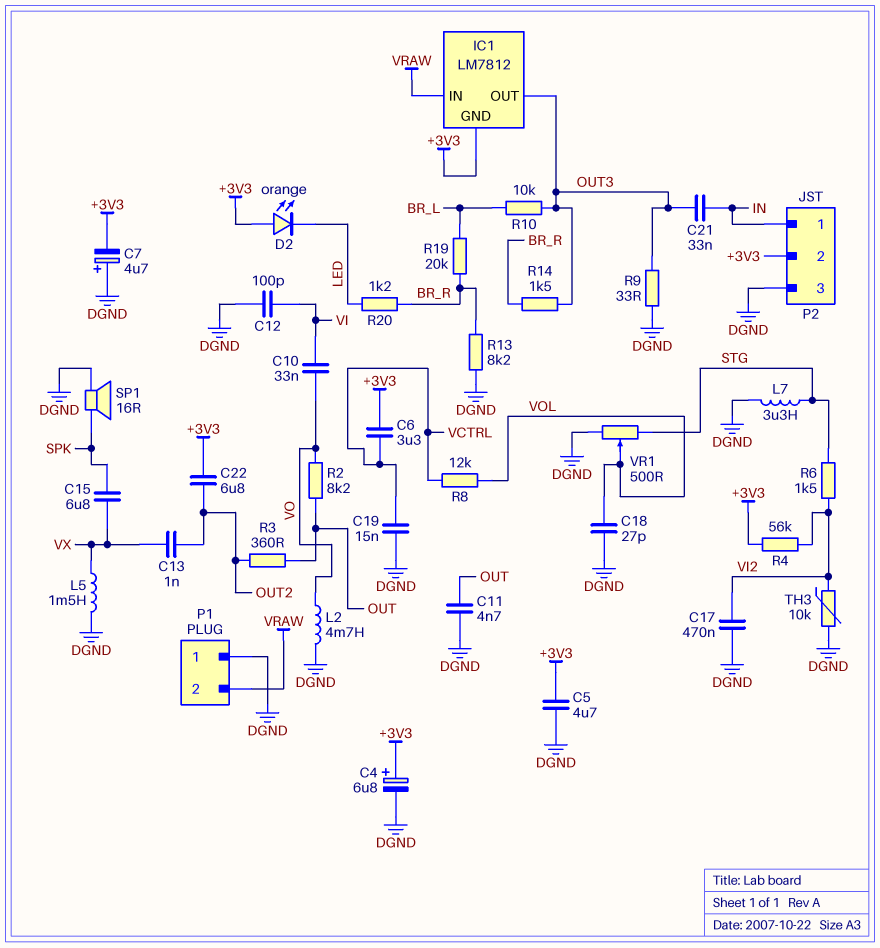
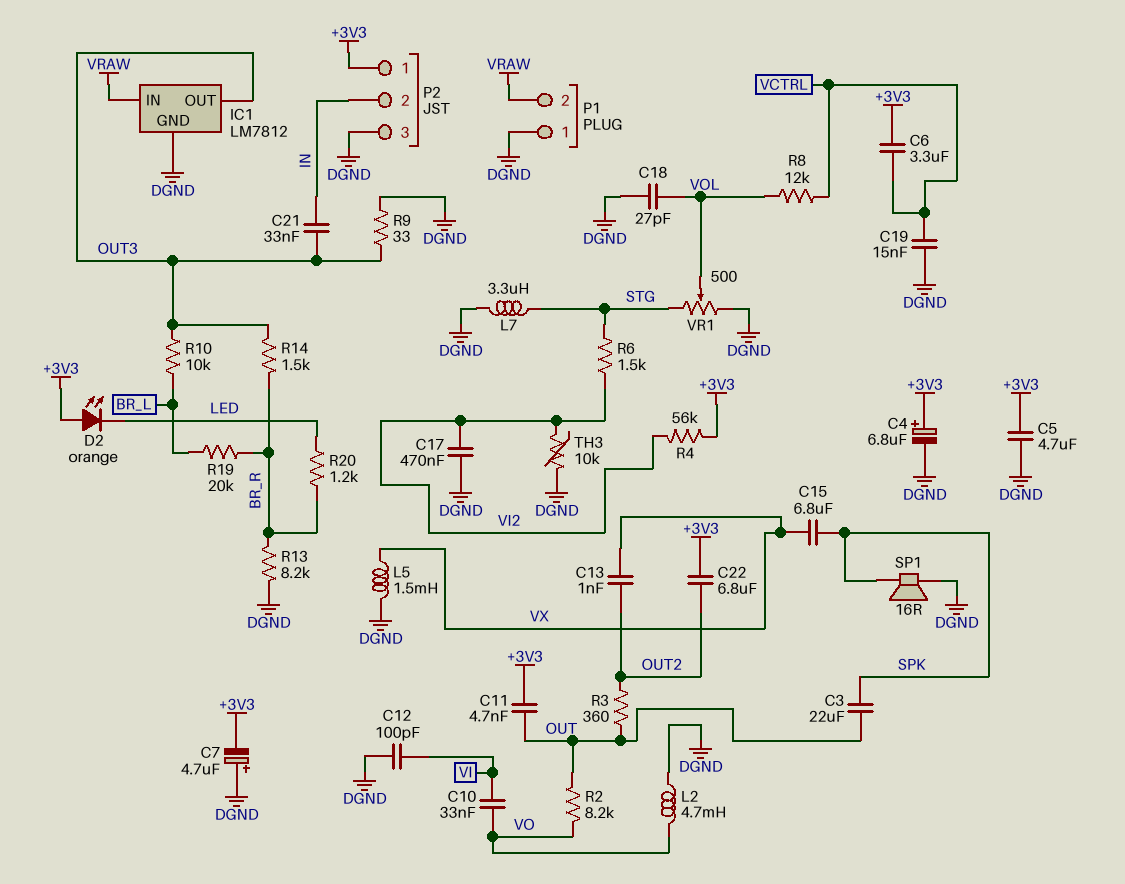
C3: none -> 22uF (OUT, SPK)
C11: 4.7nF (DGND, OUT) -> 4.7nF (+3V3, OUT)
IC1 pin GND: +3V3 -> DGND
P2 pin 1: IN -> +3V3
P2 pin 2: +3V3 -> IN

